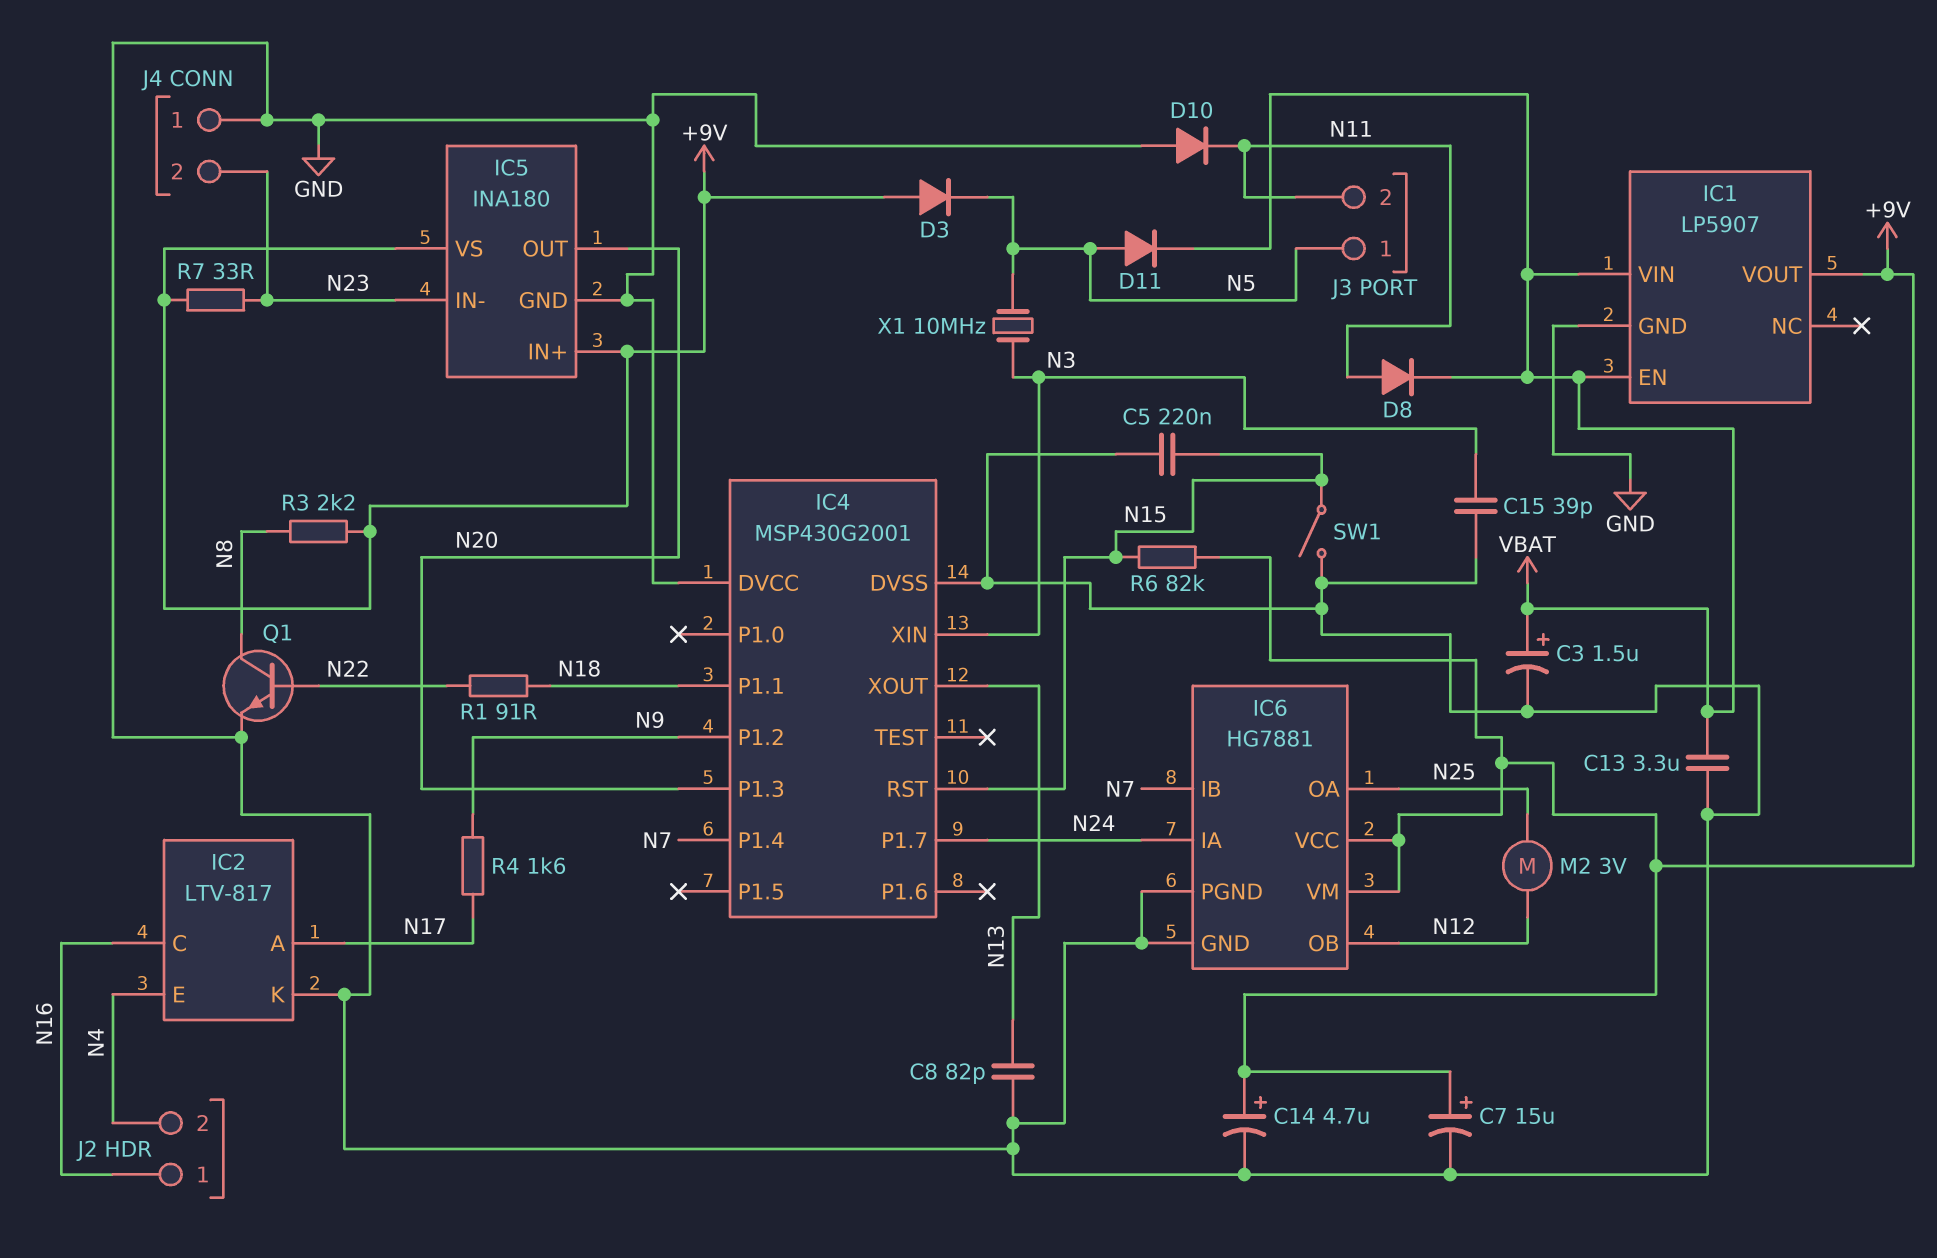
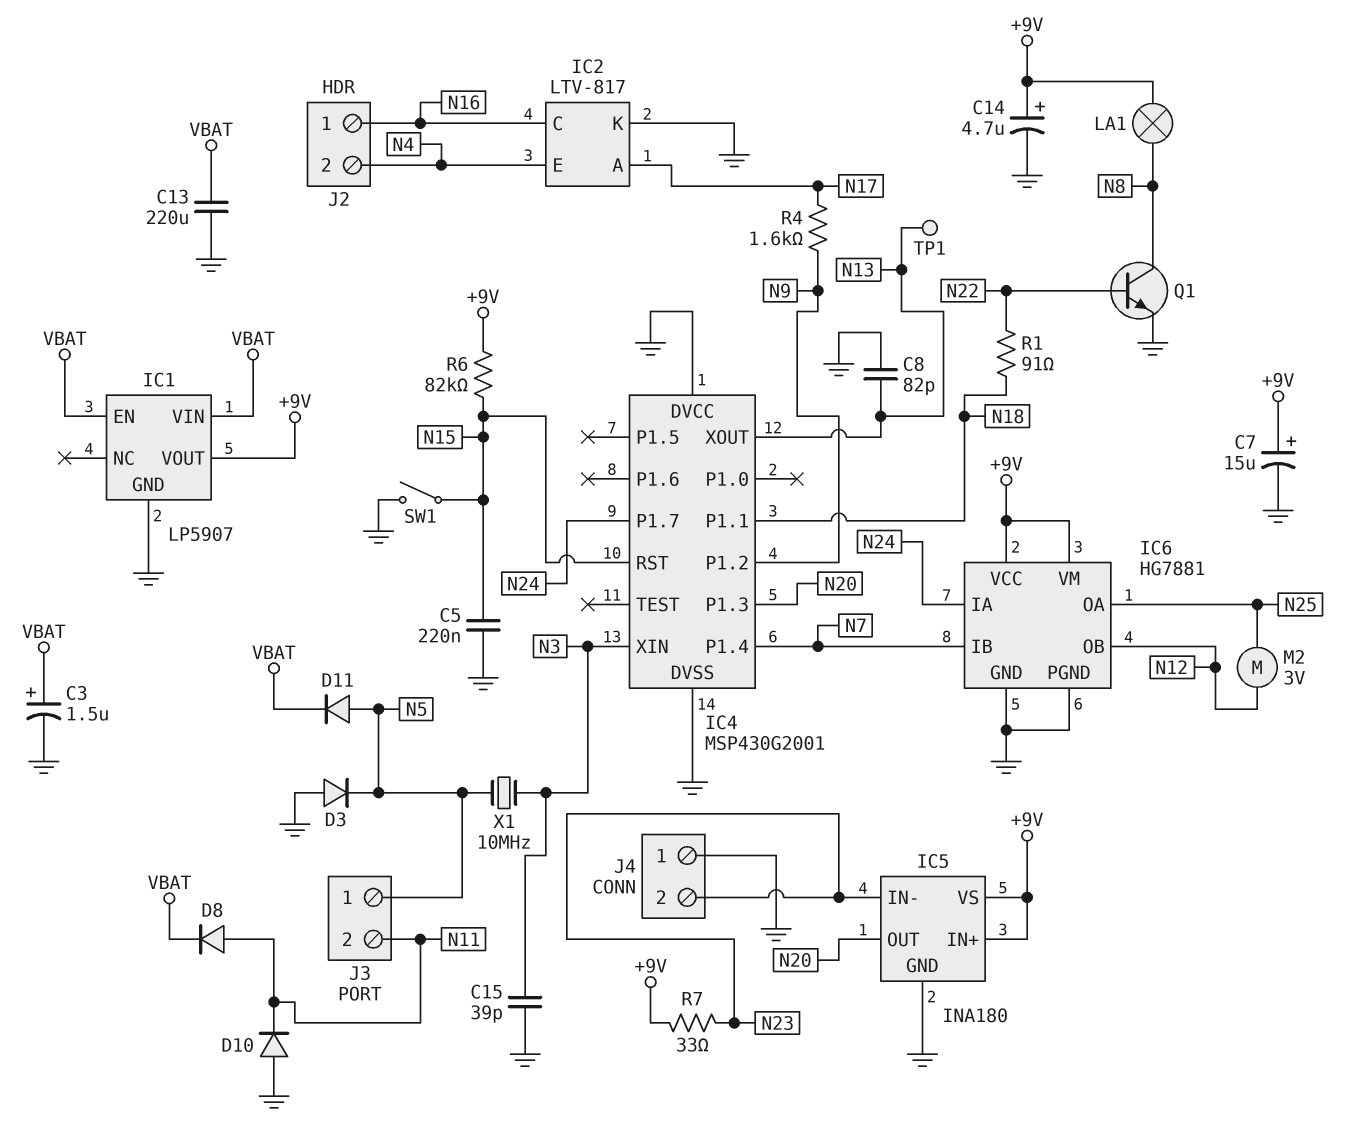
C13: 3.3uF (GND, VBAT) -> 220uF (GND, VBAT)
D3: diode (A +9V, K N5) -> diode (A GND, K N5)
LA1: none -> lamp (+9V, N8)
R3: 2.2k (+9V, N8) -> none
TP1: none -> test point (N13)

